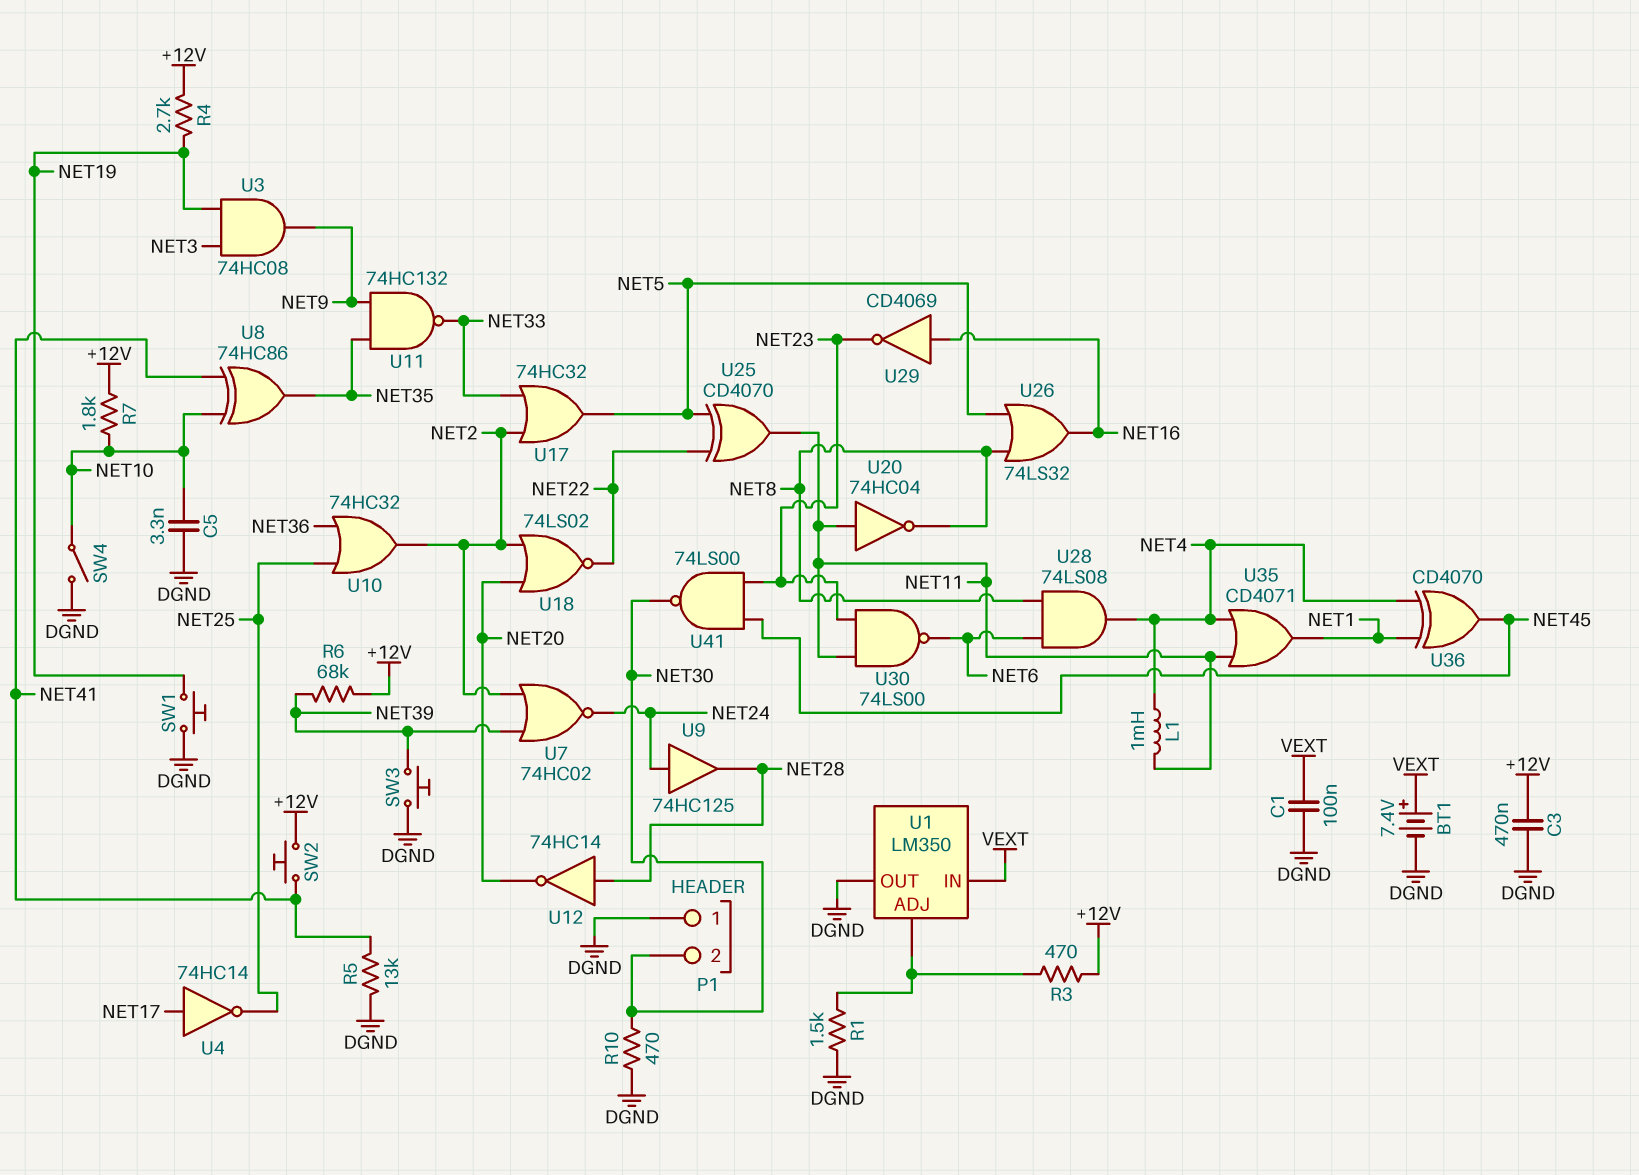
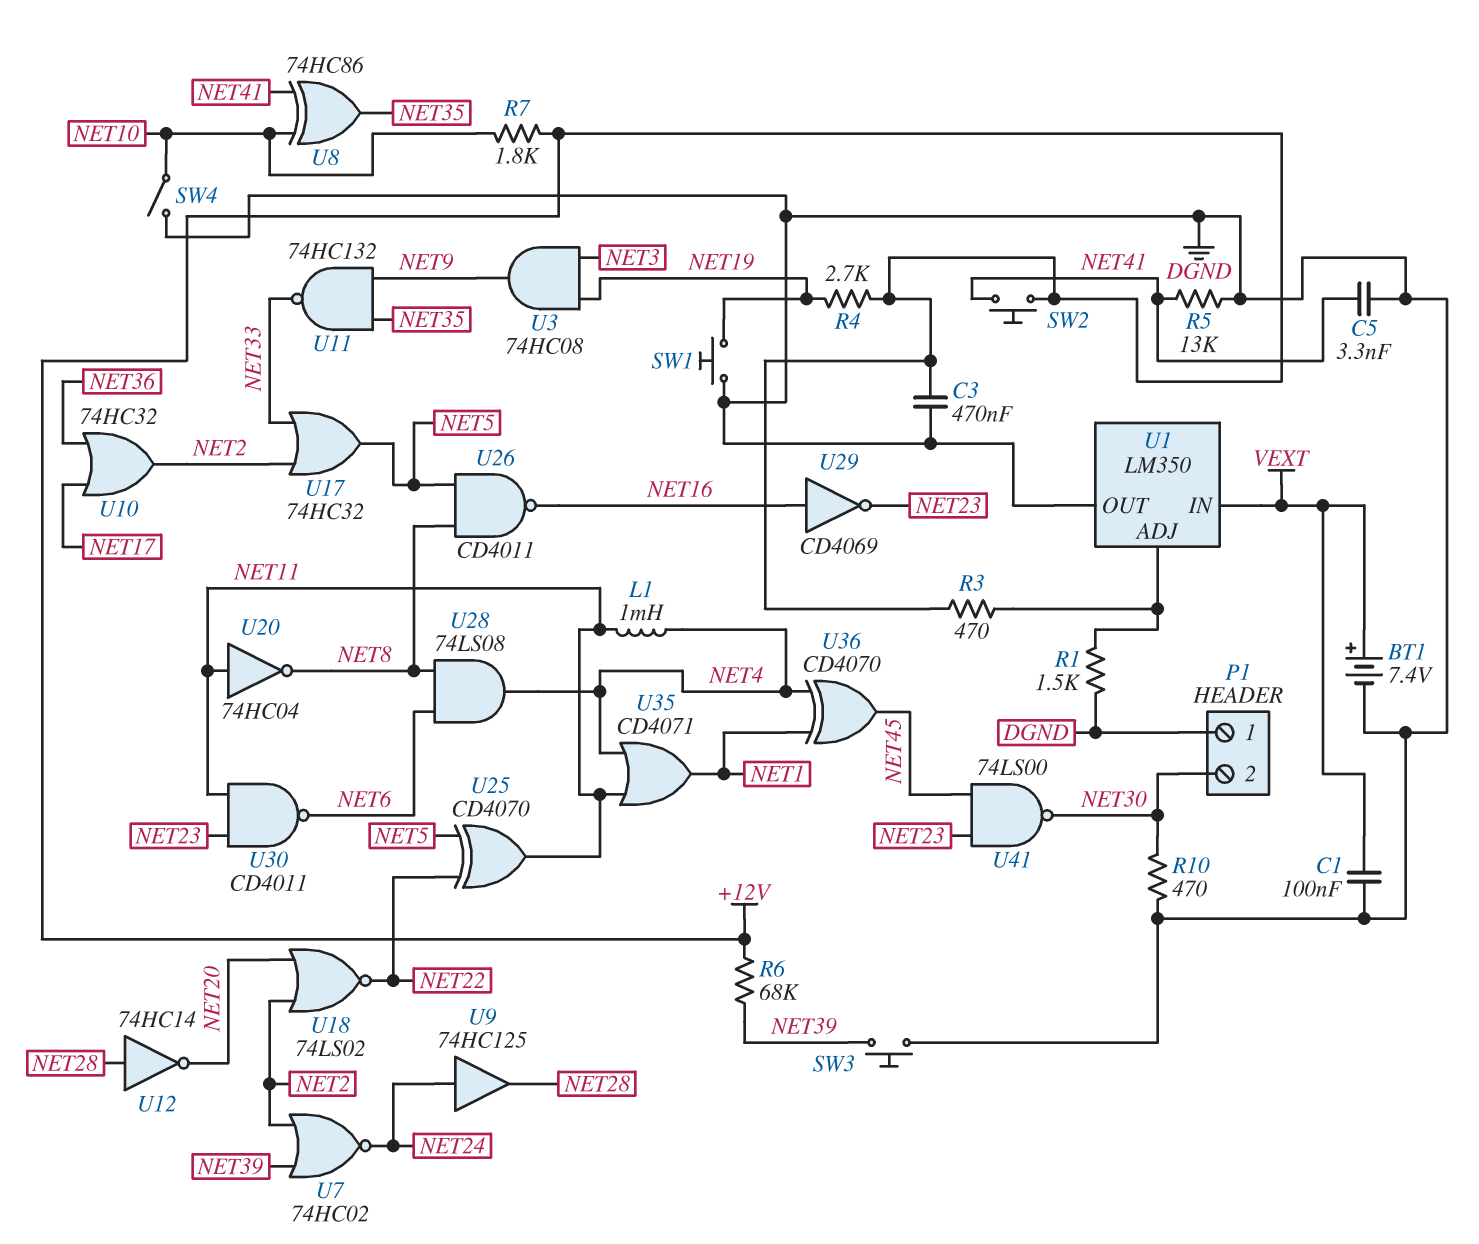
C5: 3.3nF (DGND, NET10) -> 3.3nF (DGND, NET41)
U4: NOT 74HC14 (in NET17, out NET25) -> none
U10: OR 74HC32 (in NET25, in NET36, out NET2) -> OR 74HC32 (in NET17, in NET36, out NET2)
U26: OR 74LS32 (in NET5, in NET8, out NET16) -> NAND CD4011 (in NET5, in NET8, out NET16)
U30: NAND 74LS00 (in NET11, in NET23, out NET6) -> NAND CD4011 (in NET11, in NET23, out NET6)

